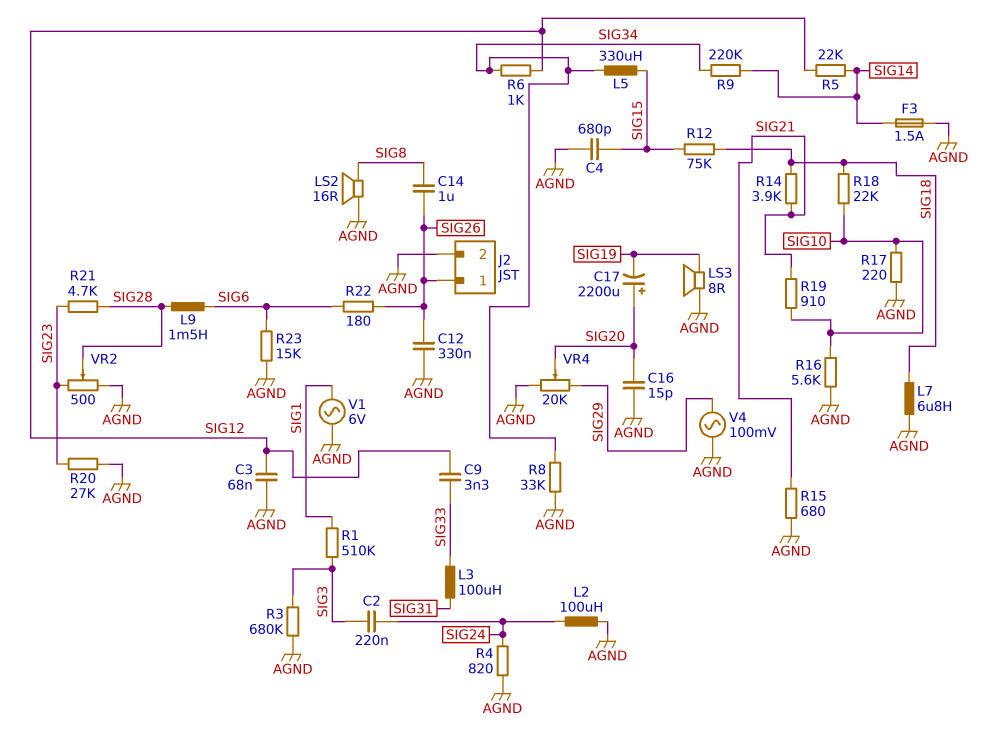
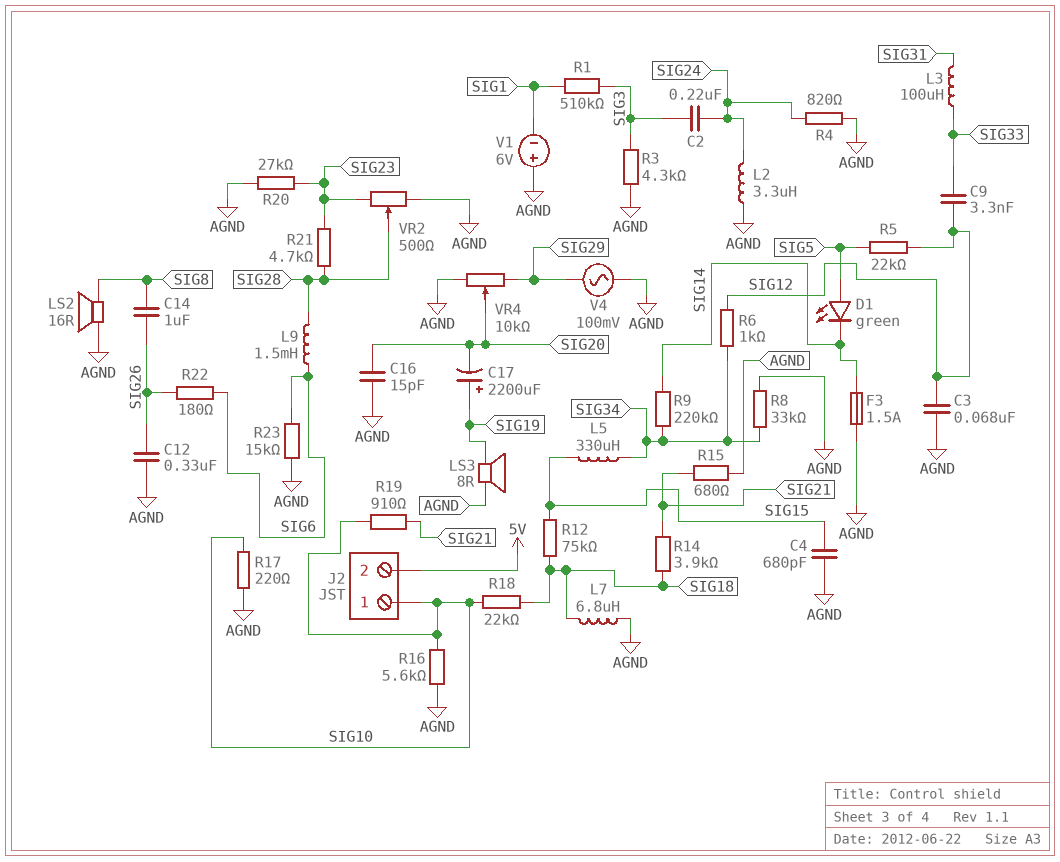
C17: 2200uF (plus SIG20, minus SIG19) -> 2200uF (plus SIG19, minus SIG20)
D1: none -> LED green (A SIG5, K SIG14)
J2 pin 1: SIG26 -> SIG10
J2 pin 2: AGND -> 5V
L2: 100uH (AGND, SIG24) -> 3.3uH (AGND, SIG24)
R3: 680k (AGND, SIG3) -> 4.3k (AGND, SIG3)
R5: 22k (SIG12, SIG14) -> 22k (SIG5, SIG12)
V1: AC 6V (AGND, SIG1) -> 6V (plus AGND, minus SIG1)
VR4: 20k (AGND, SIG29, wiper SIG20) -> 10k (AGND, SIG29, wiper SIG20)

